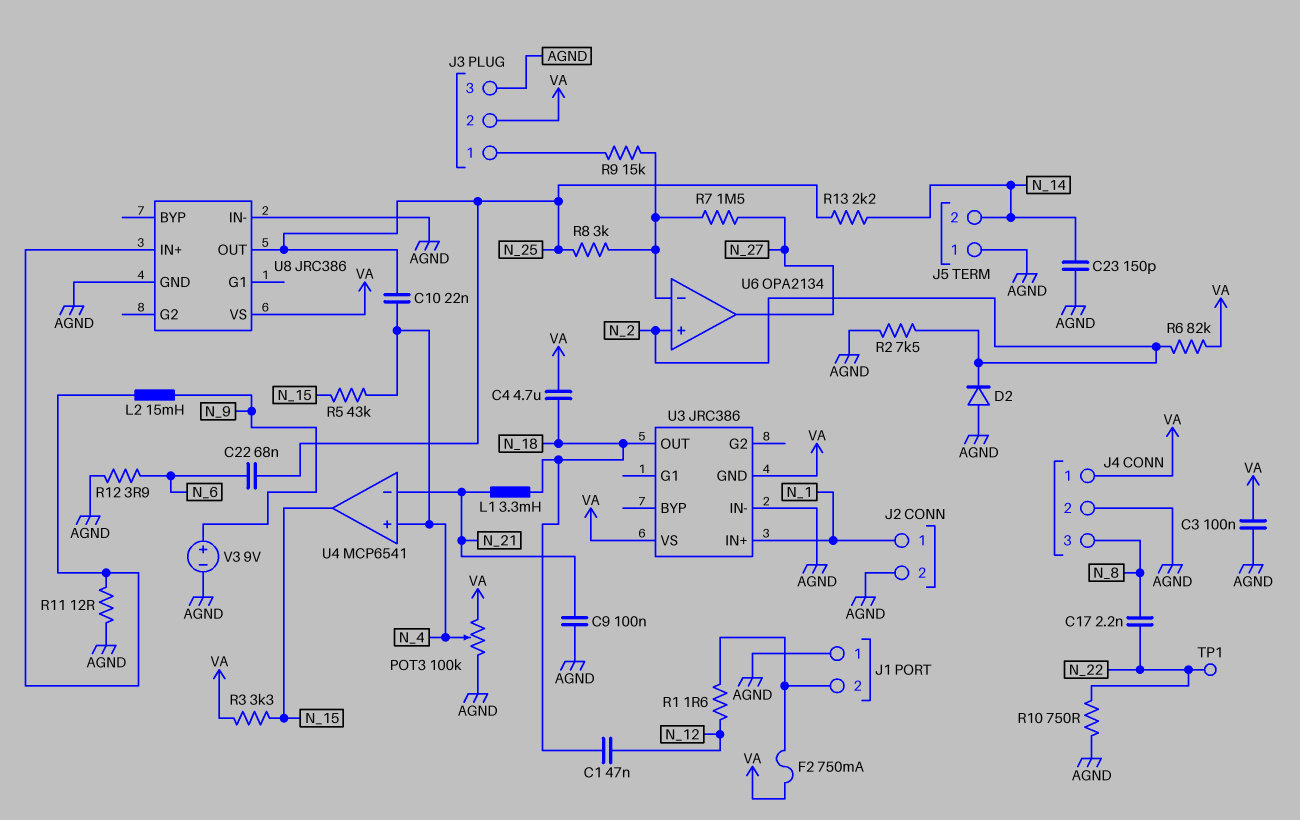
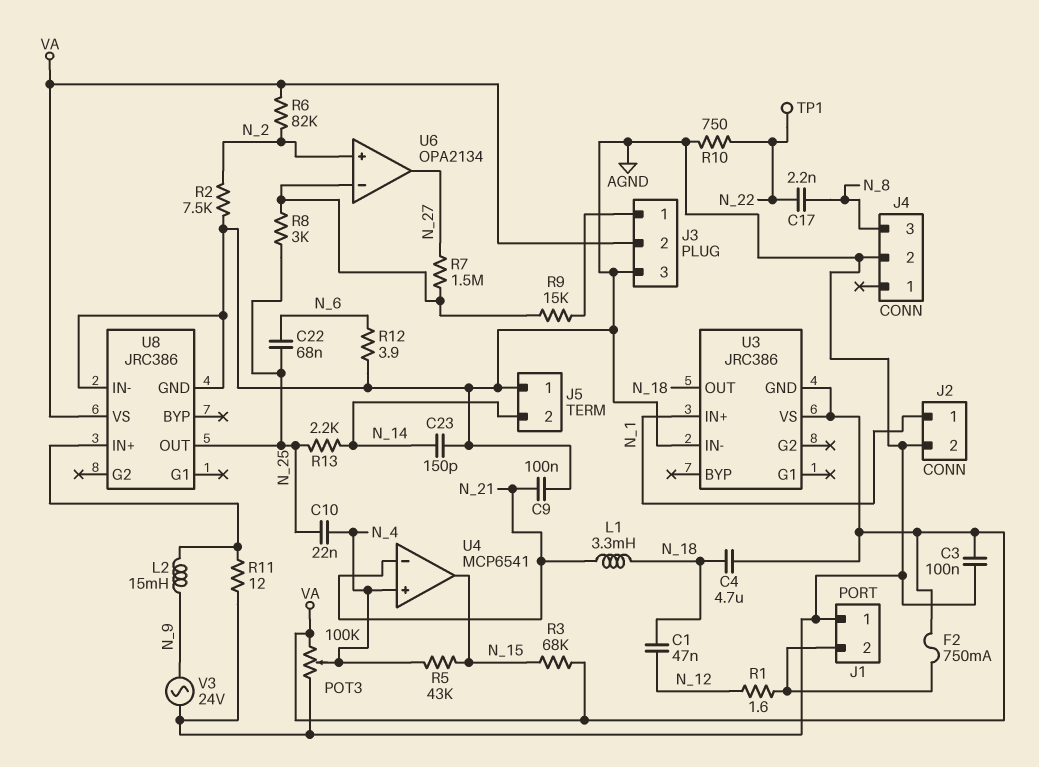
D2: diode (A AGND, K N_2) -> none
J4 pin 1: VA -> none
R3: 3.3k (N_15, VA) -> 68k (N_15, VA)
V3: 9V (plus N_9, minus AGND) -> AC 24V (AGND, N_9)

